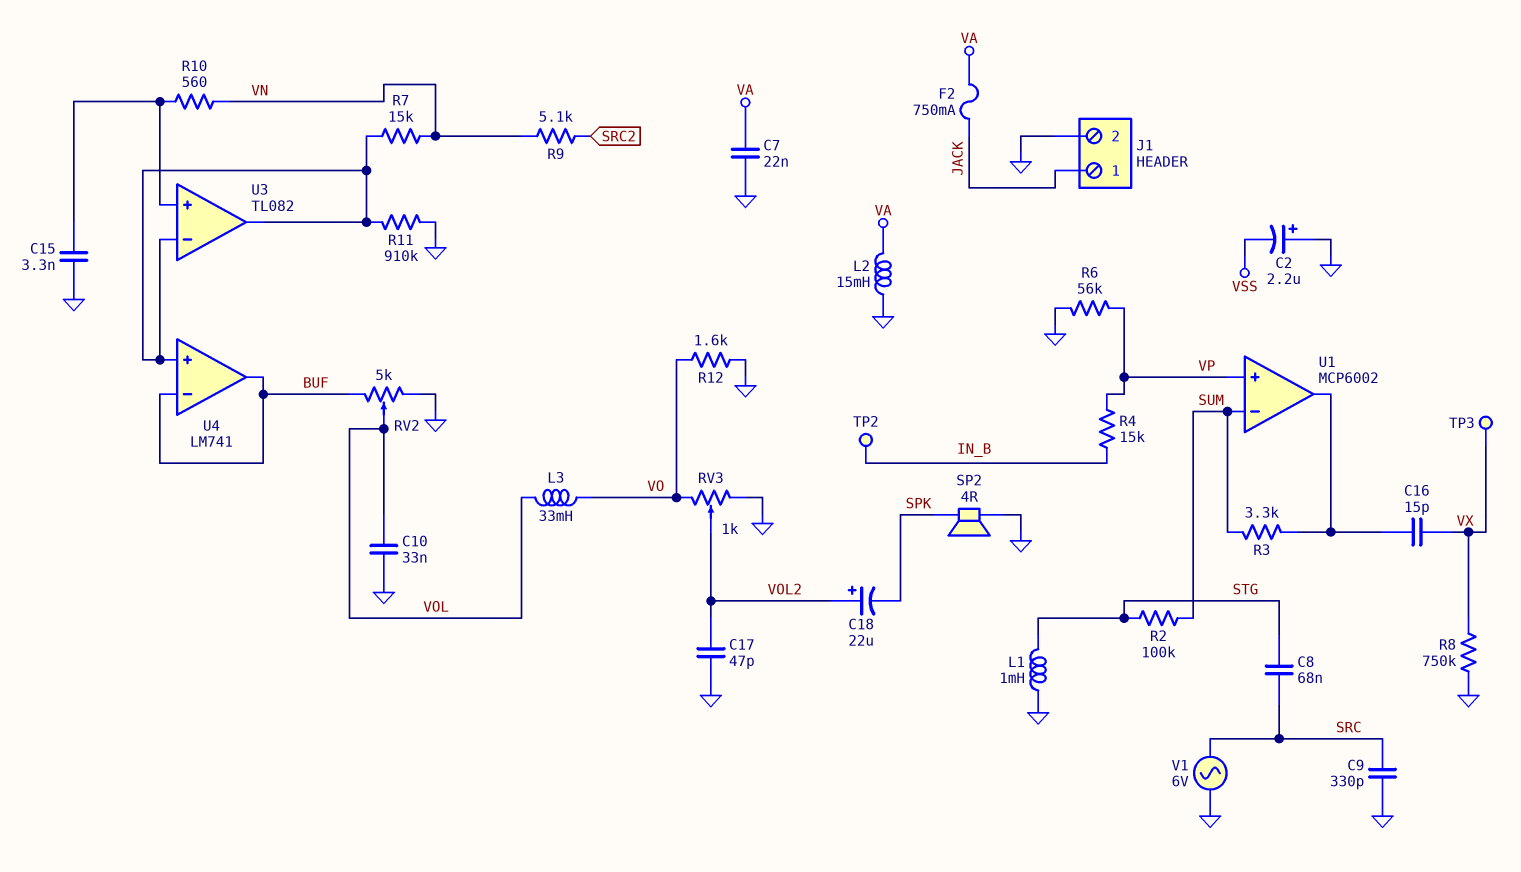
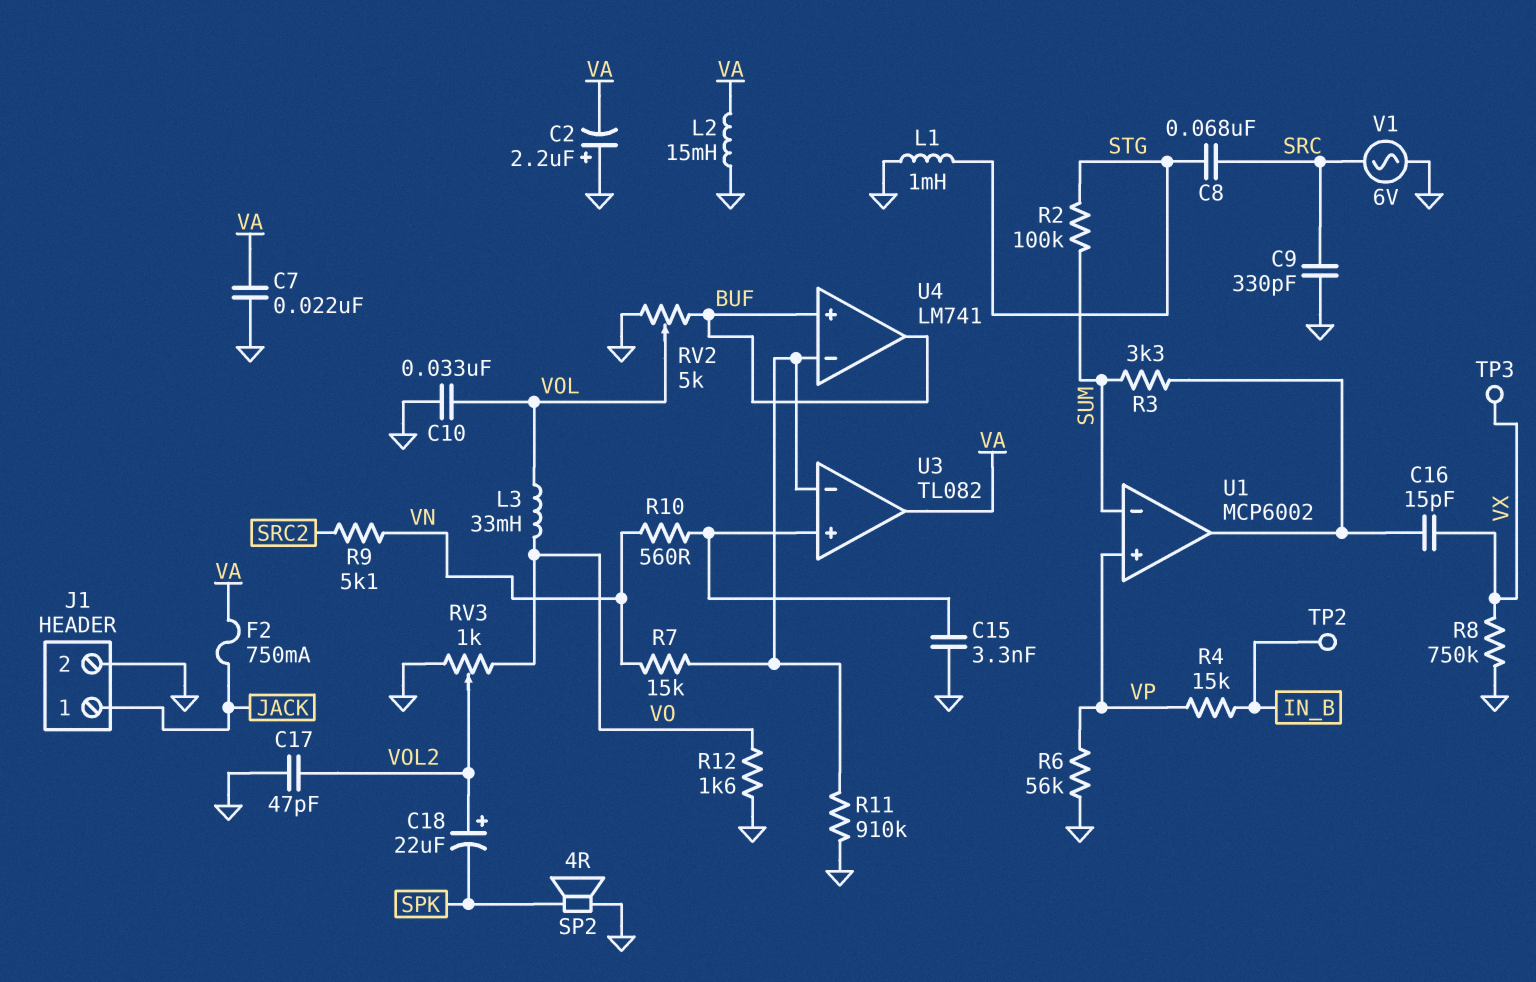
C2: 2.2uF (plus GND, minus VSS) -> 2.2uF (plus GND, minus VA)
U3 pin out: U3/in- -> VA
U4 pin in+: U3/in- -> BUF
U4 pin in-: BUF -> U3/in-

